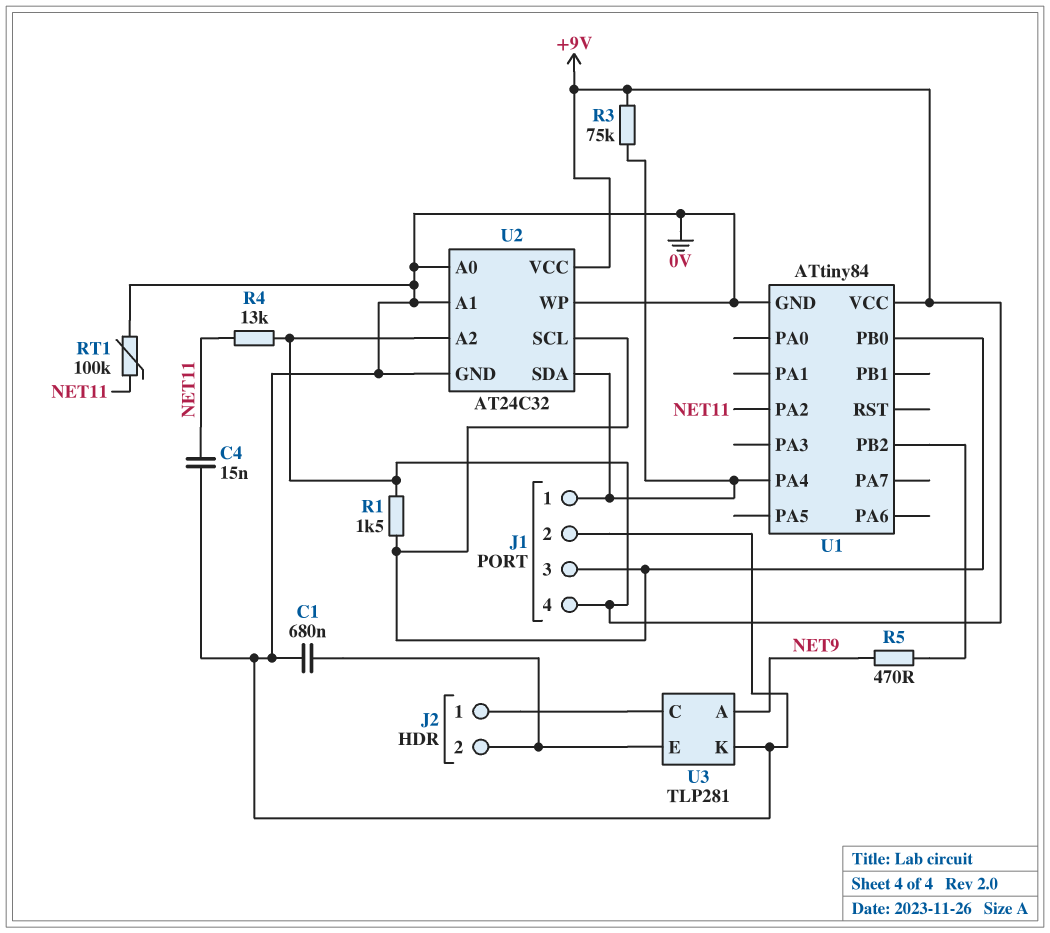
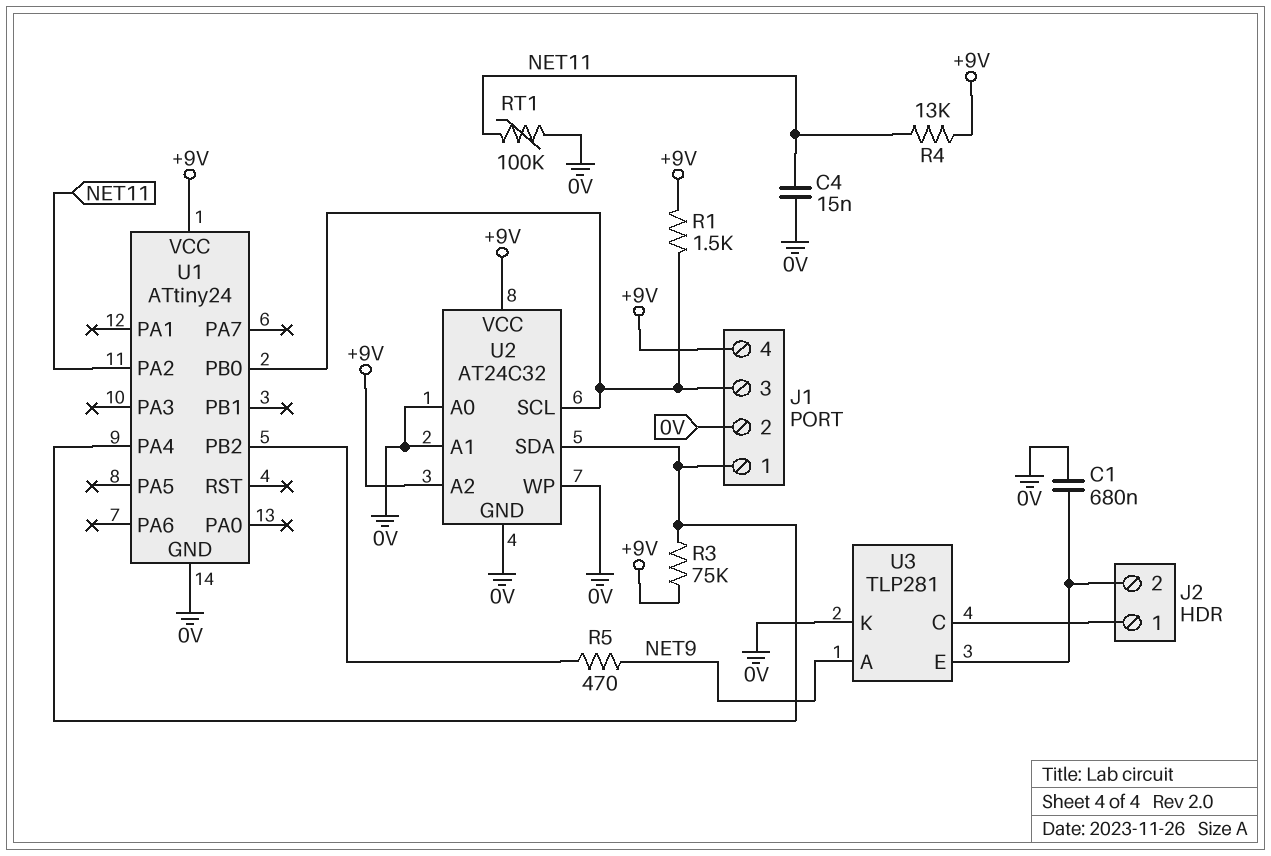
U1: ATtiny84 -> ATtiny24

